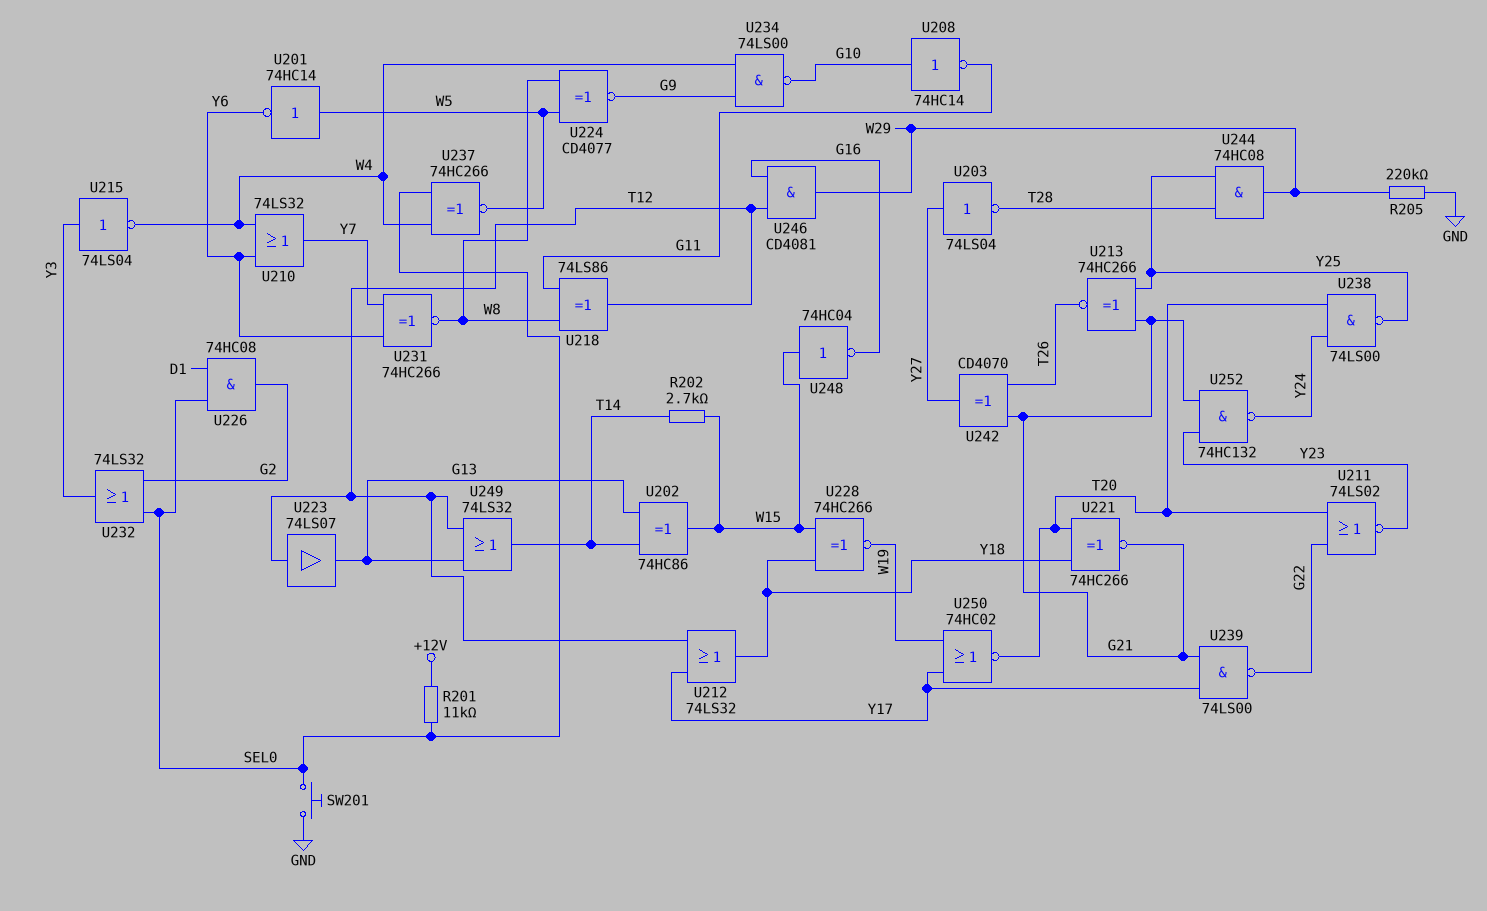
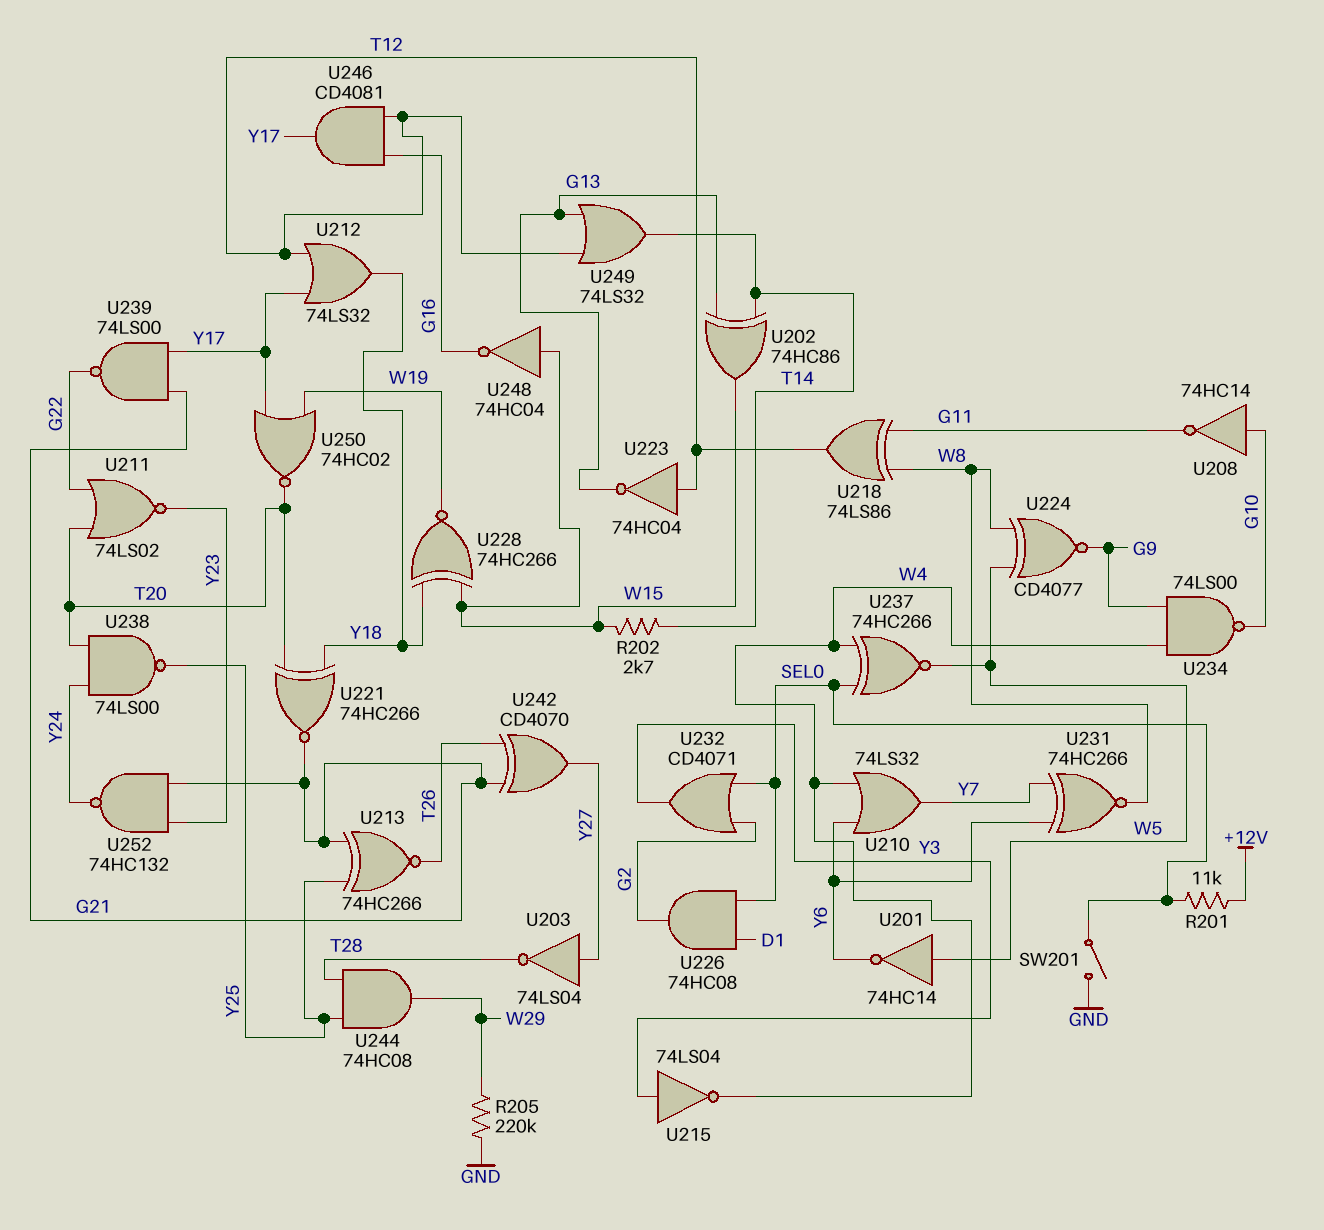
SW201: button (GND, SEL0) -> switch (GND, SEL0)
U223: buffer 74LS07 (in T12, out G13) -> NOT 74HC04 (in T12, out G13)
U232: OR 74LS32 (in G2, in SEL0, out Y3) -> OR CD4071 (in G2, in SEL0, out Y3)
U246: AND CD4081 (in G16, in T12, out W29) -> AND CD4081 (in G16, in T12, out Y17)

